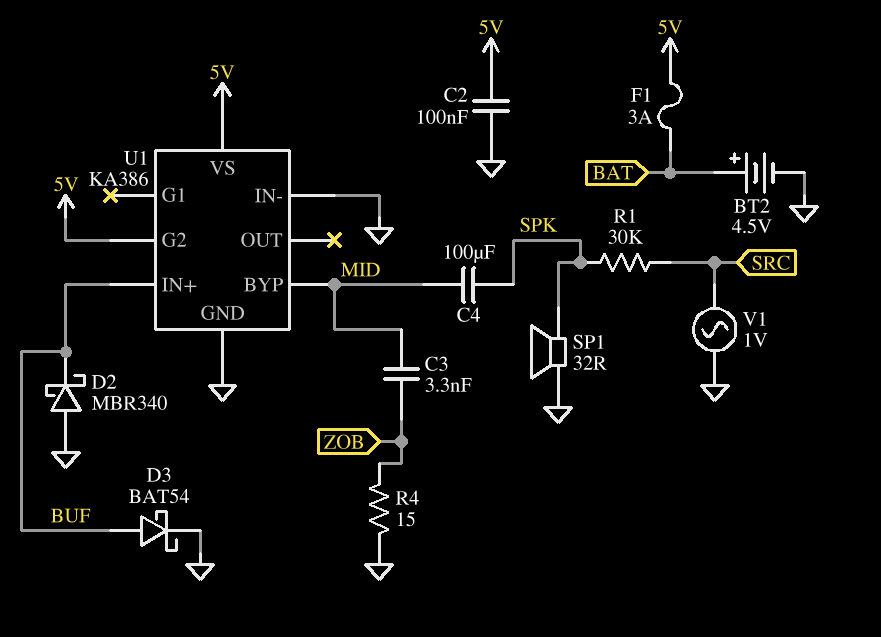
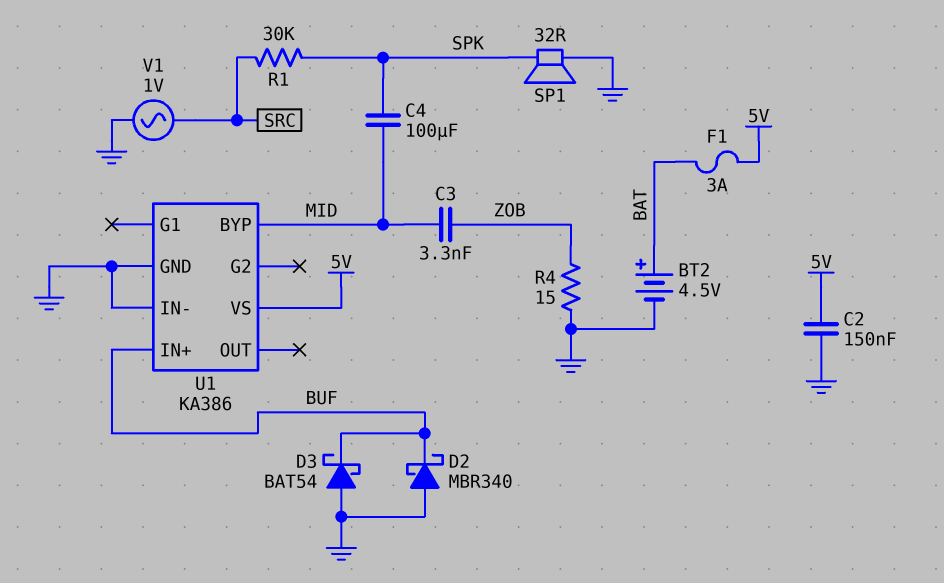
C2: 100nF (5V, GND) -> 150nF (5V, GND)
D3: schottky BAT54 (A BUF, K GND) -> schottky BAT54 (A GND, K BUF)
U1 pin G2: 5V -> none

